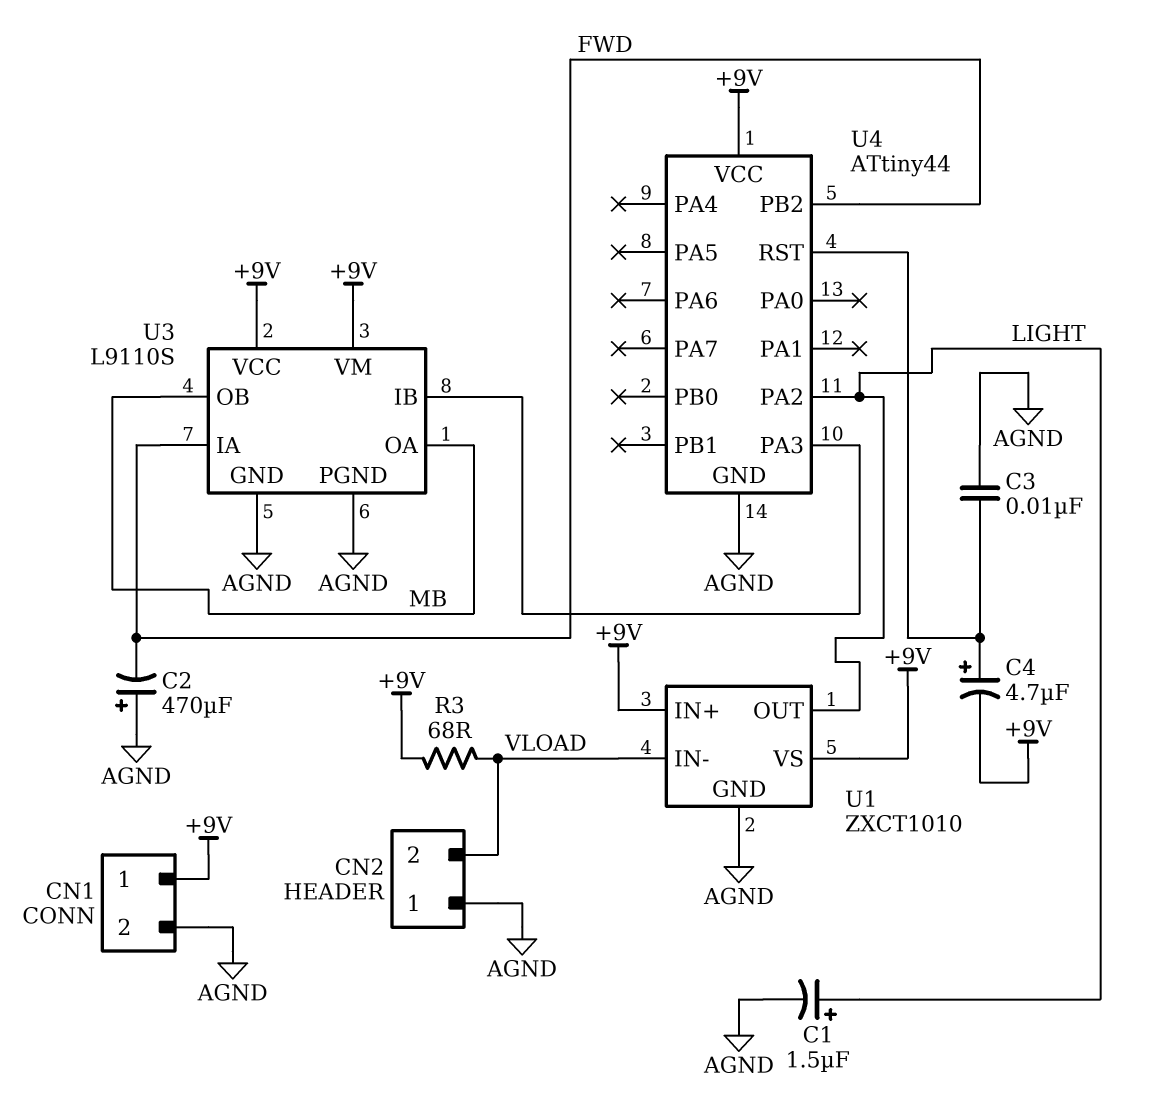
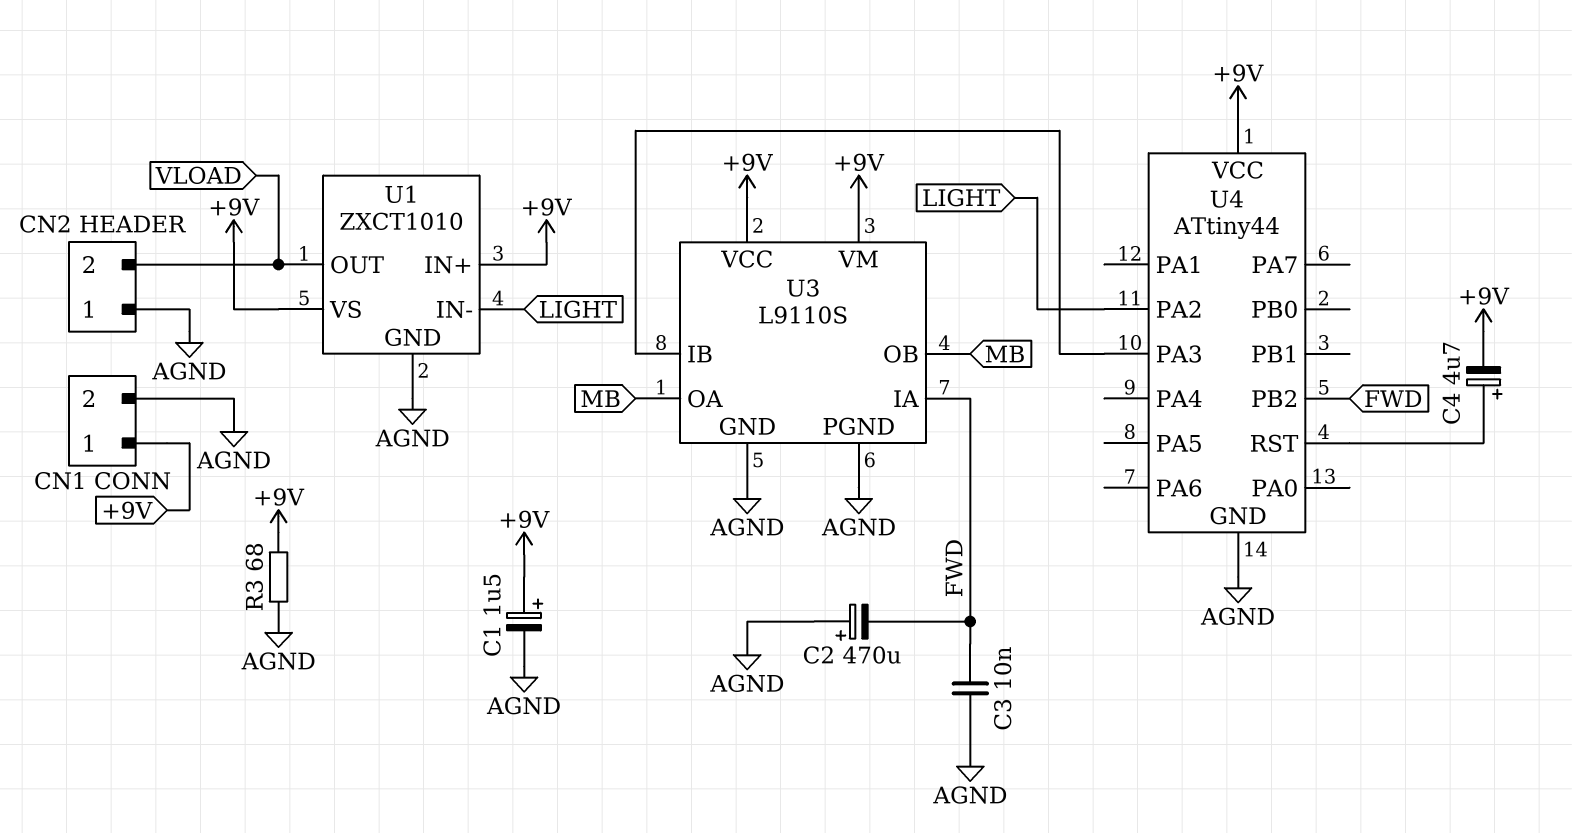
C1: 1.5uF (plus LIGHT, minus AGND) -> 1.5uF (plus +9V, minus AGND)
C3: 10nF (AGND, U4/RST) -> 10nF (AGND, FWD)
R3: 68 (+9V, VLOAD) -> 68 (+9V, AGND)
U1 pin IN-: VLOAD -> LIGHT
U1 pin OUT: LIGHT -> VLOAD

